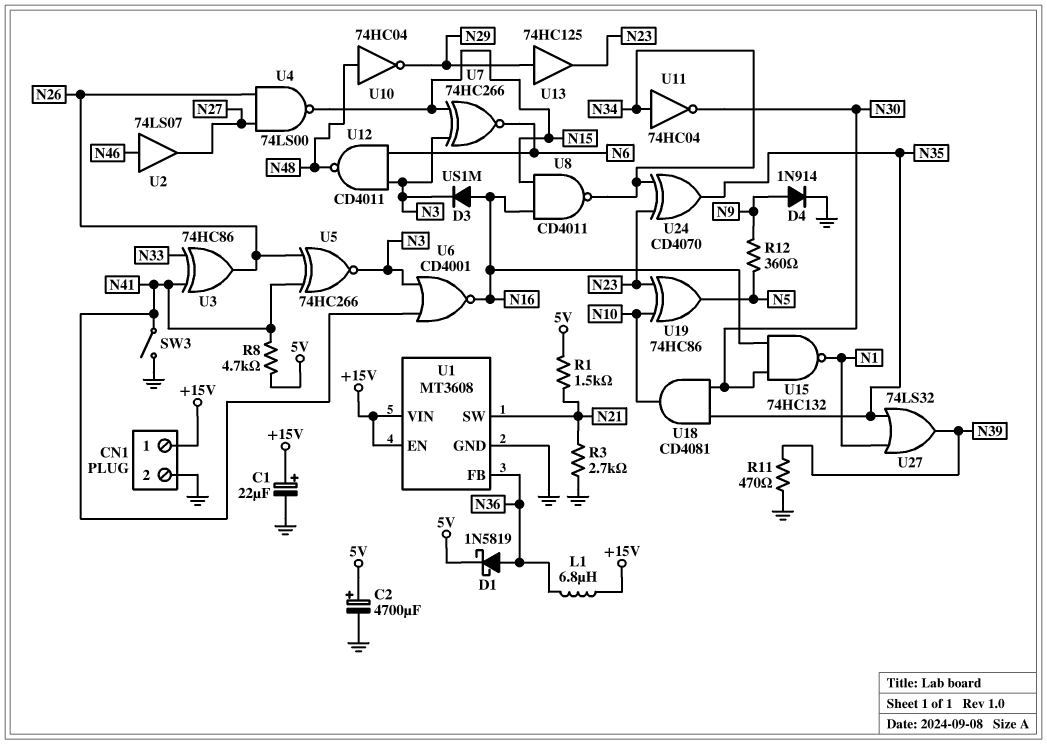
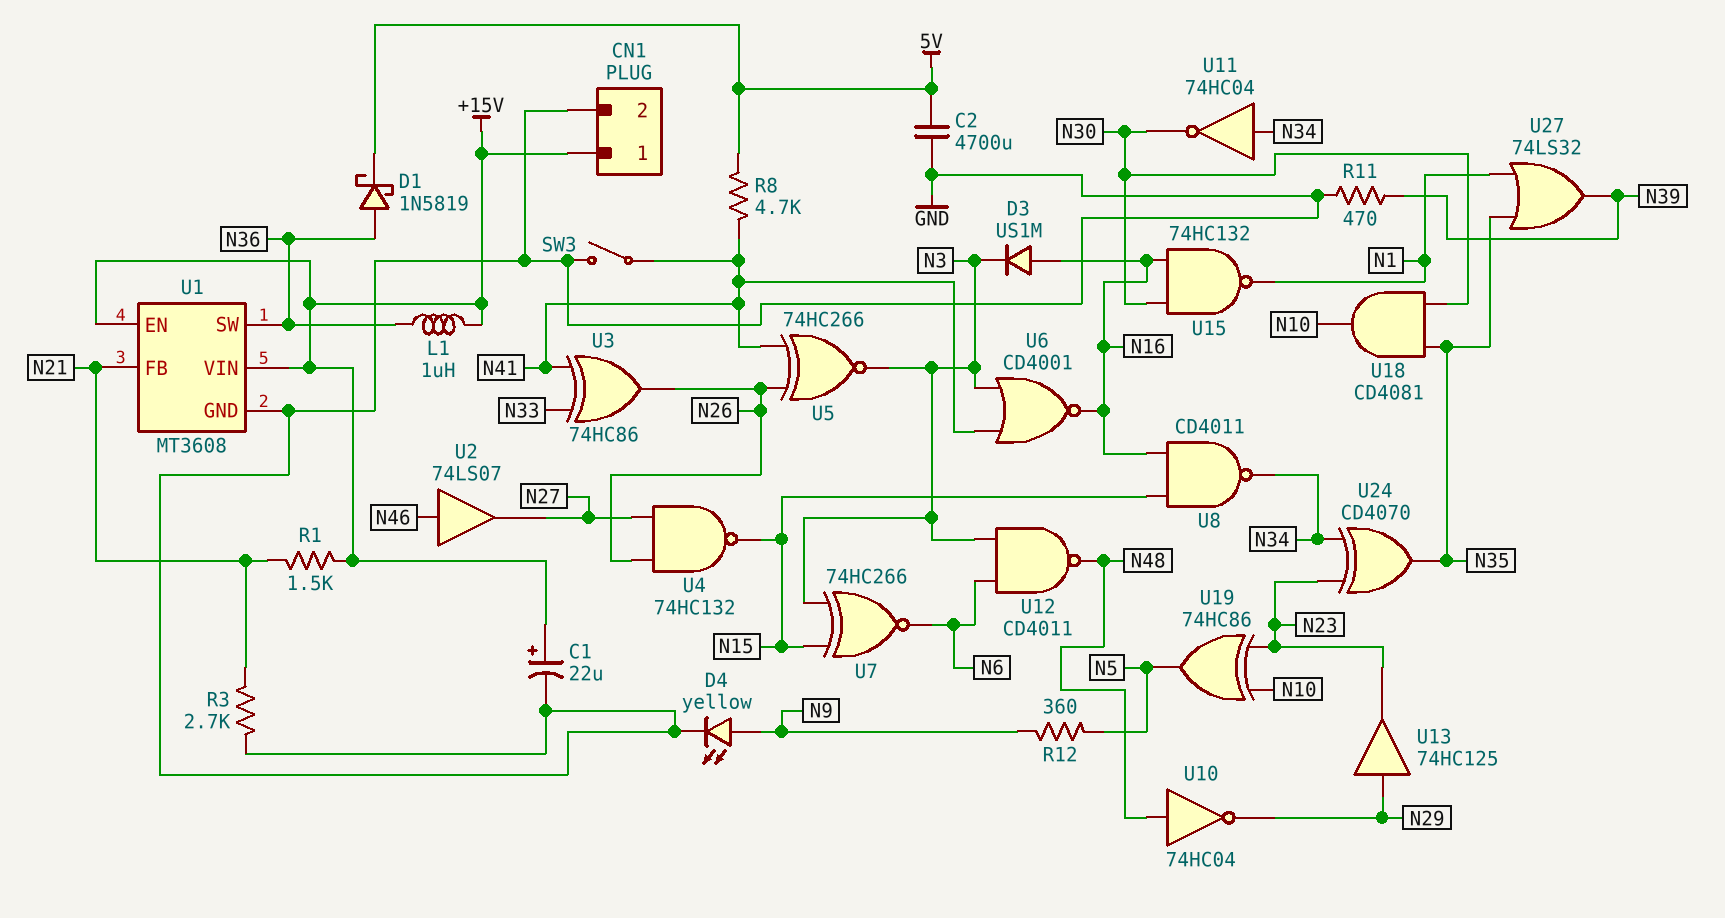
C2: 4700uF (plus 5V, minus GND) -> 4700uF (5V, GND)
D4: diode 1N914 (A N9, K GND) -> LED yellow (A N9, K GND)
L1: 6.8uH (+15V, N36) -> 1uH (+15V, N36)
R1: 1.5k (5V, N21) -> 1.5k (+15V, N21)
U1 pin FB: N36 -> N21
U1 pin SW: N21 -> N36
U4: NAND 74LS00 (in N26, in N27, out N15) -> NAND 74HC132 (in N26, in N27, out N15)

